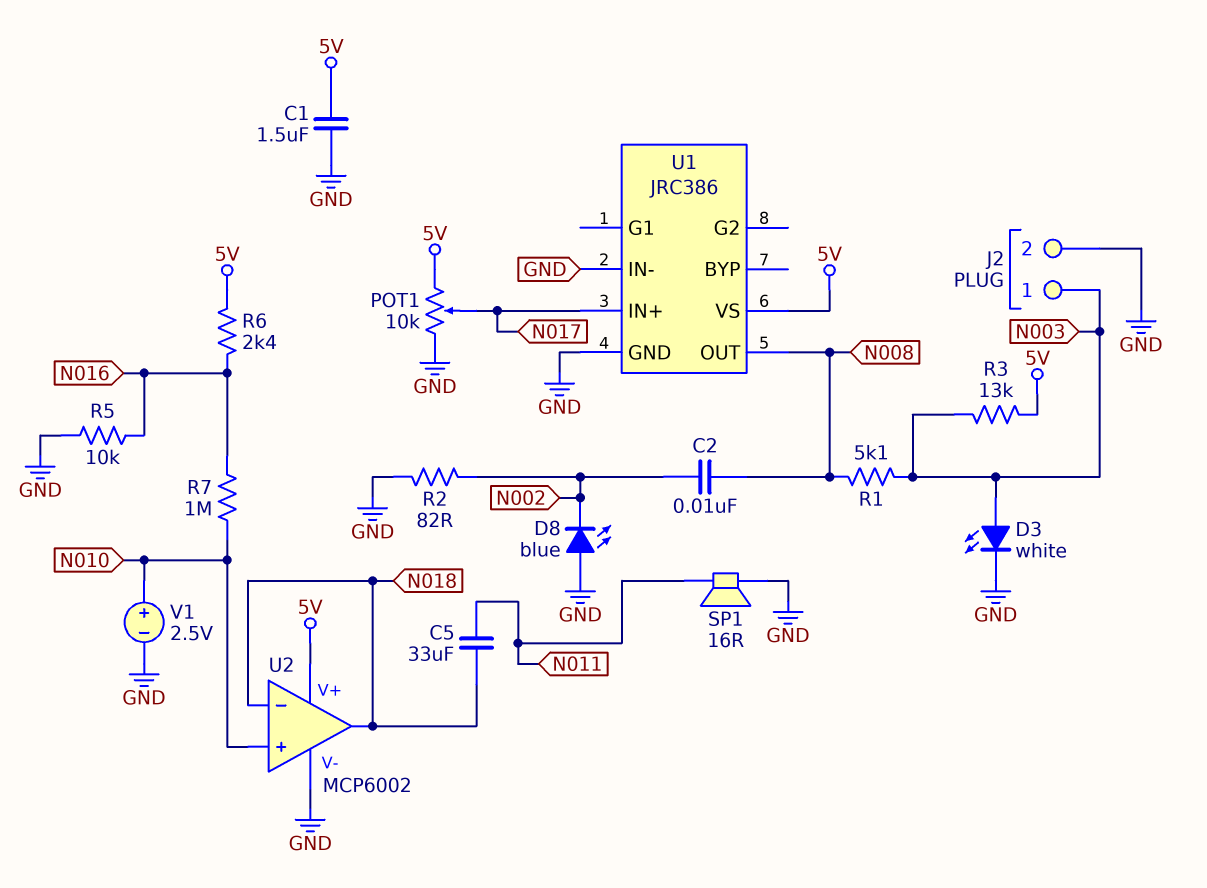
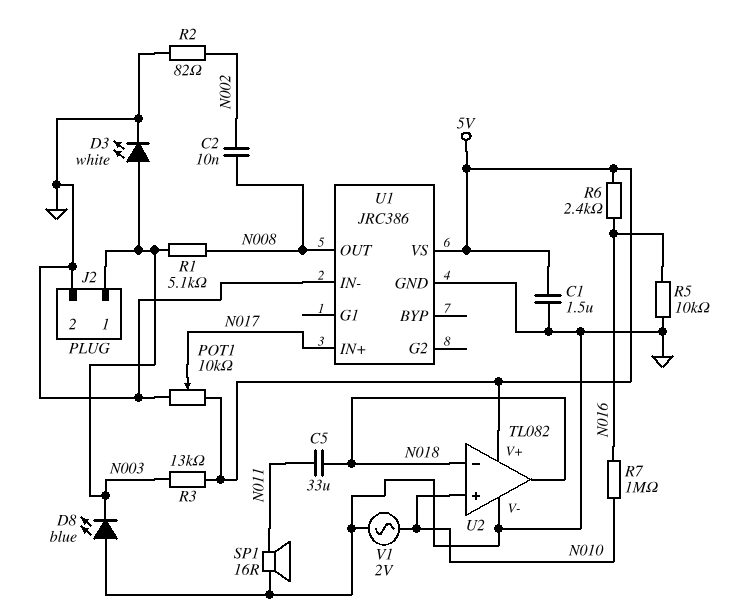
D8: LED blue (A GND, K N002) -> LED blue (A GND, K N003)
U2: MCP6002 -> TL082
V1: 2.5V (plus N010, minus GND) -> AC 2V (GND, N010)

